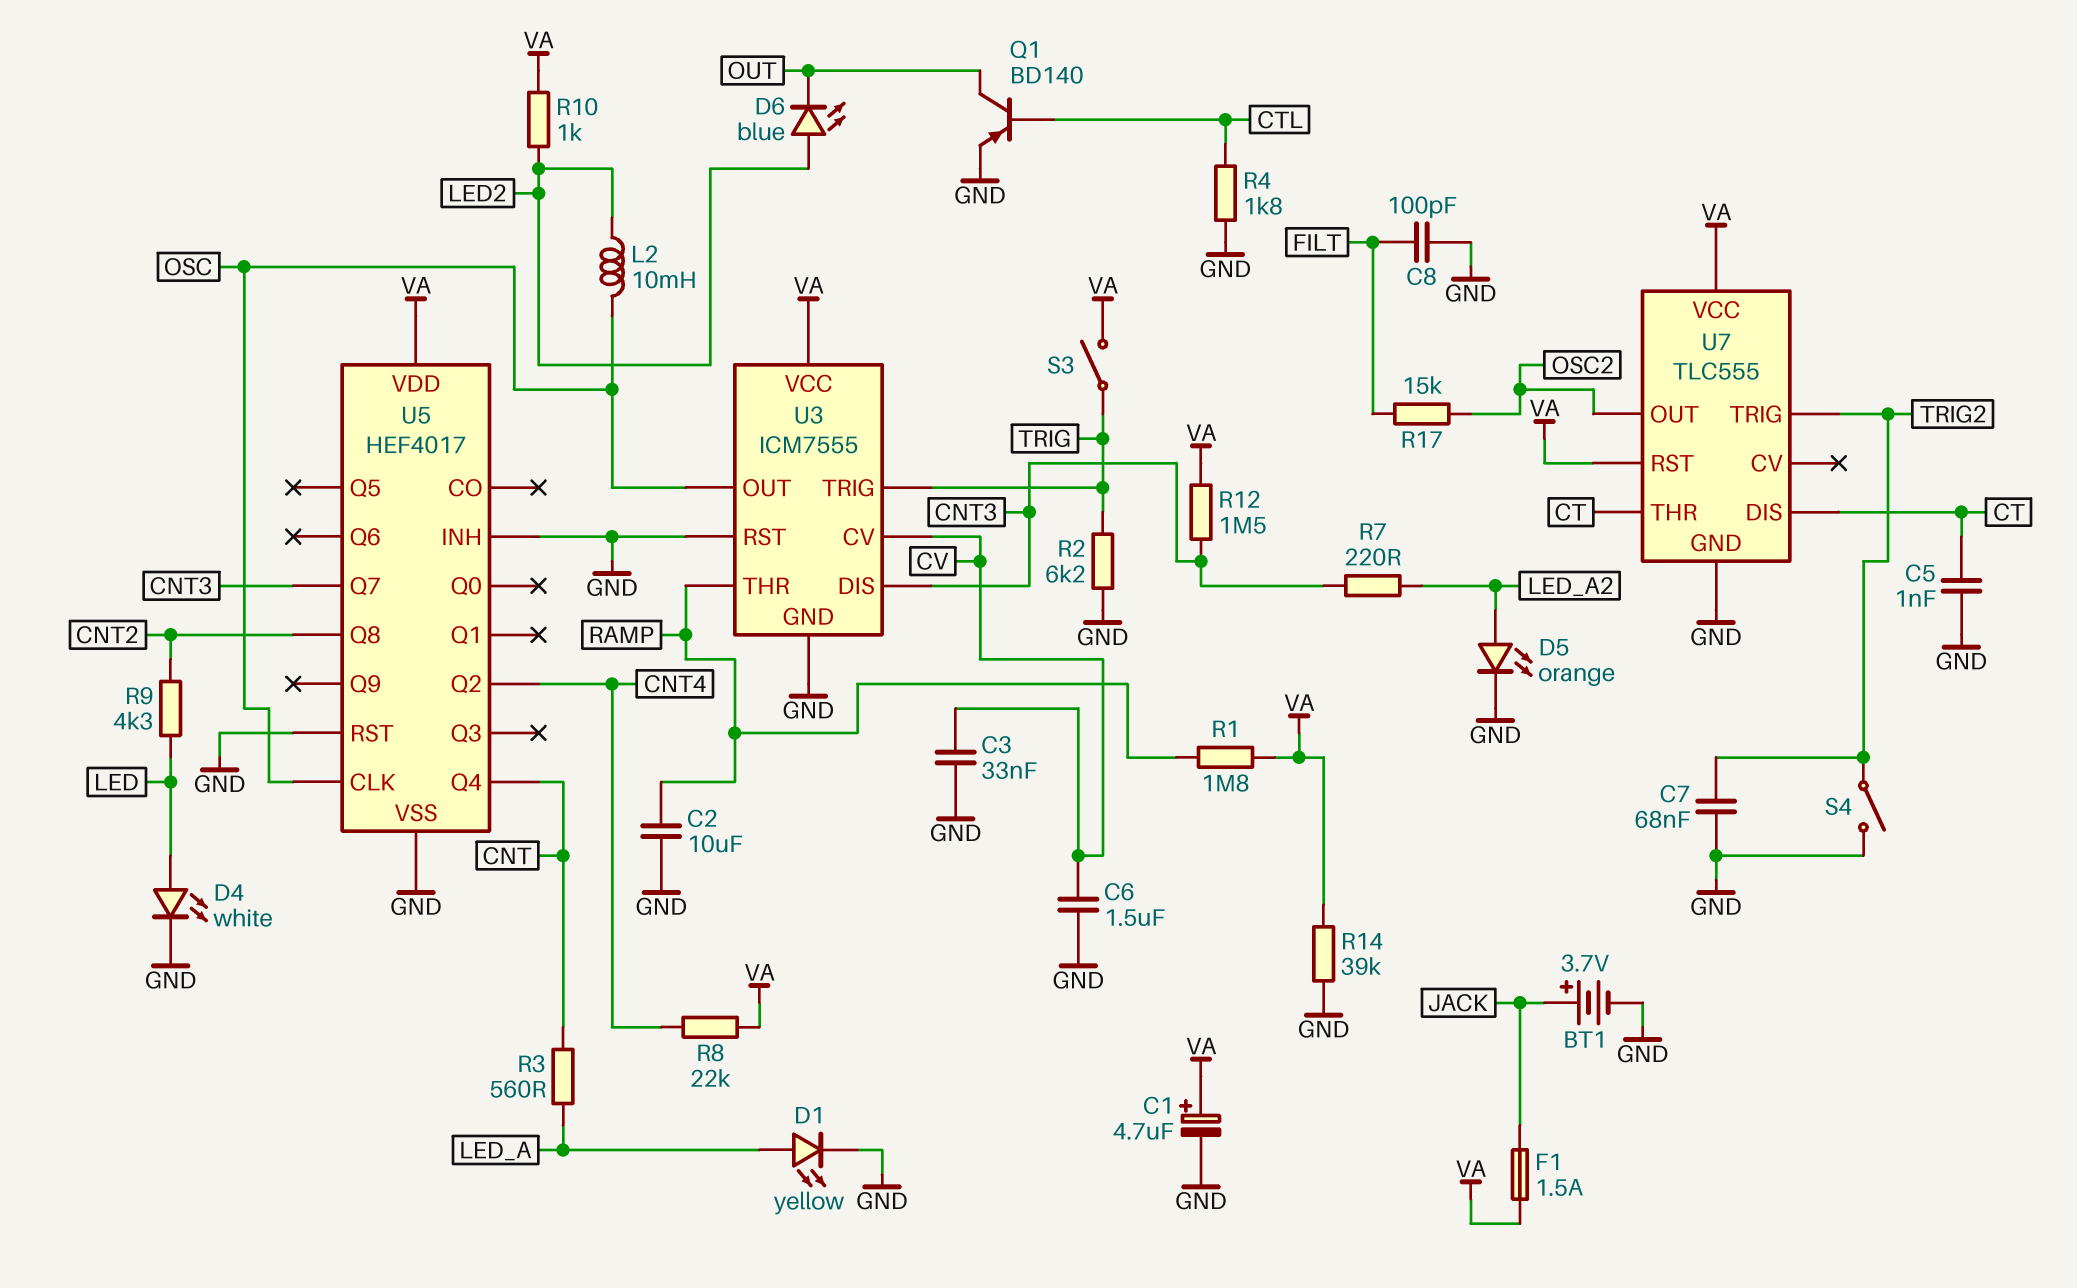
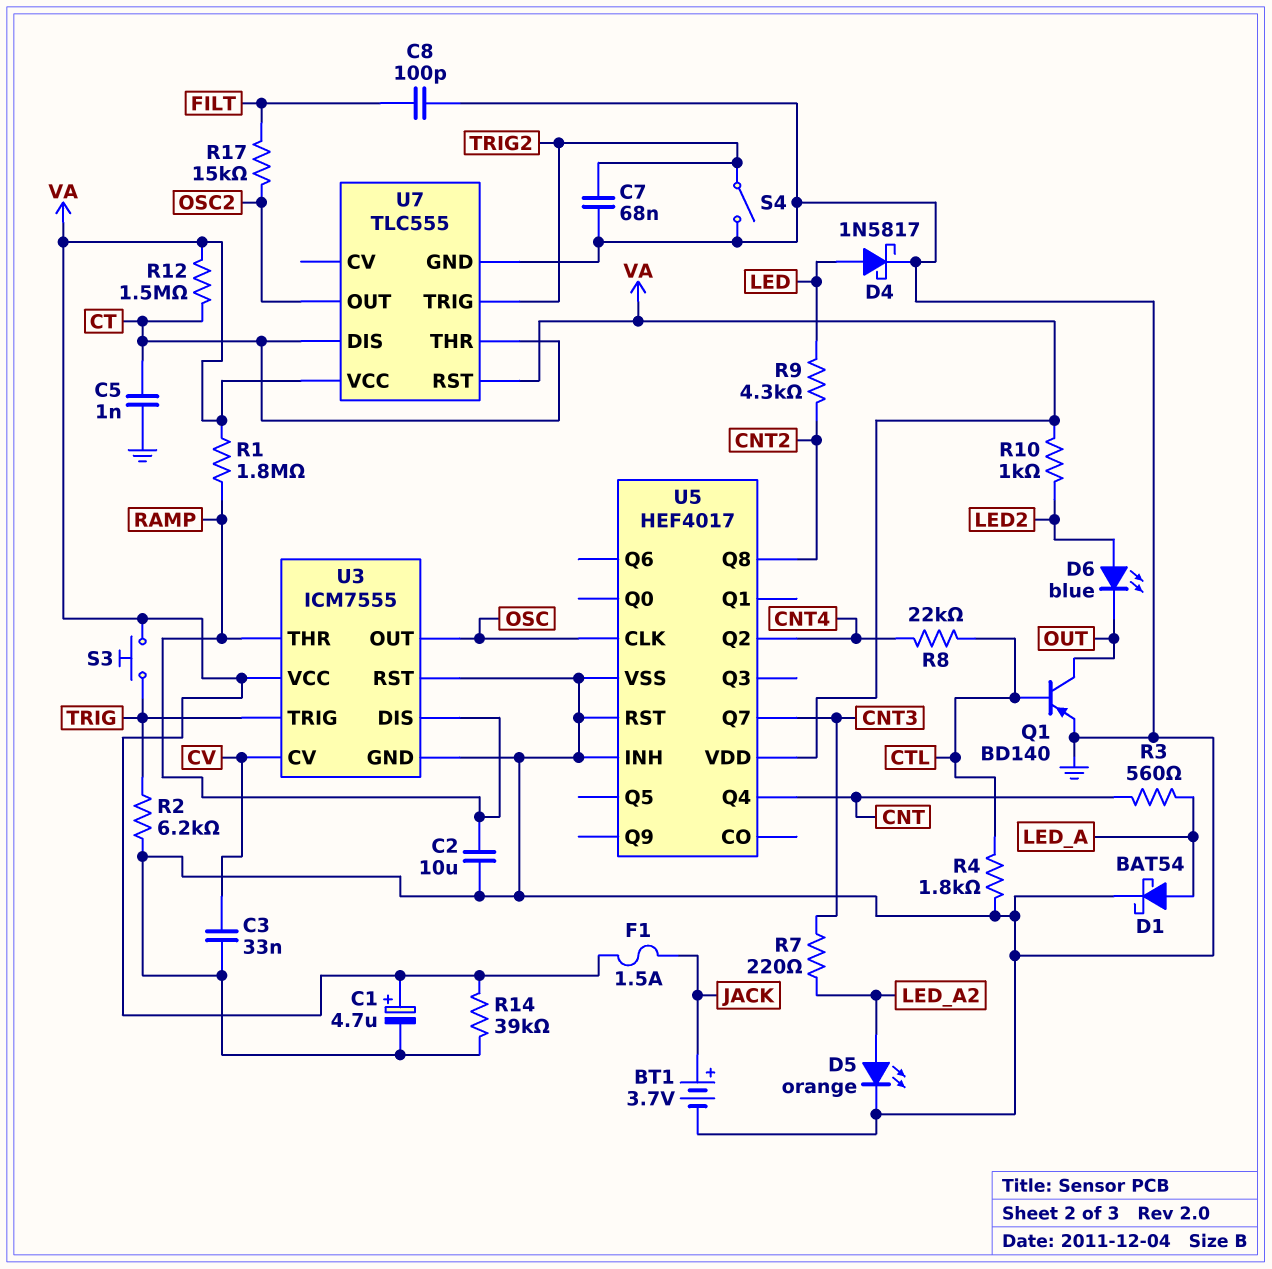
C6: 1.5uF (CV, GND) -> none
D1: LED yellow (A LED_A, K GND) -> schottky BAT54 (A LED_A, K GND)
D4: LED white (A LED, K GND) -> schottky 1N5817 (A LED, K GND)
L2: 10mH (LED2, OSC) -> none
R8: 22k (CNT4, VA) -> 22k (CNT4, CTL)
R12: 1.5M (CNT3, VA) -> 1.5M (CT, VA)
S3: switch (TRIG, VA) -> button (TRIG, VA)
U3 pin DIS: CNT3 -> RAMP

